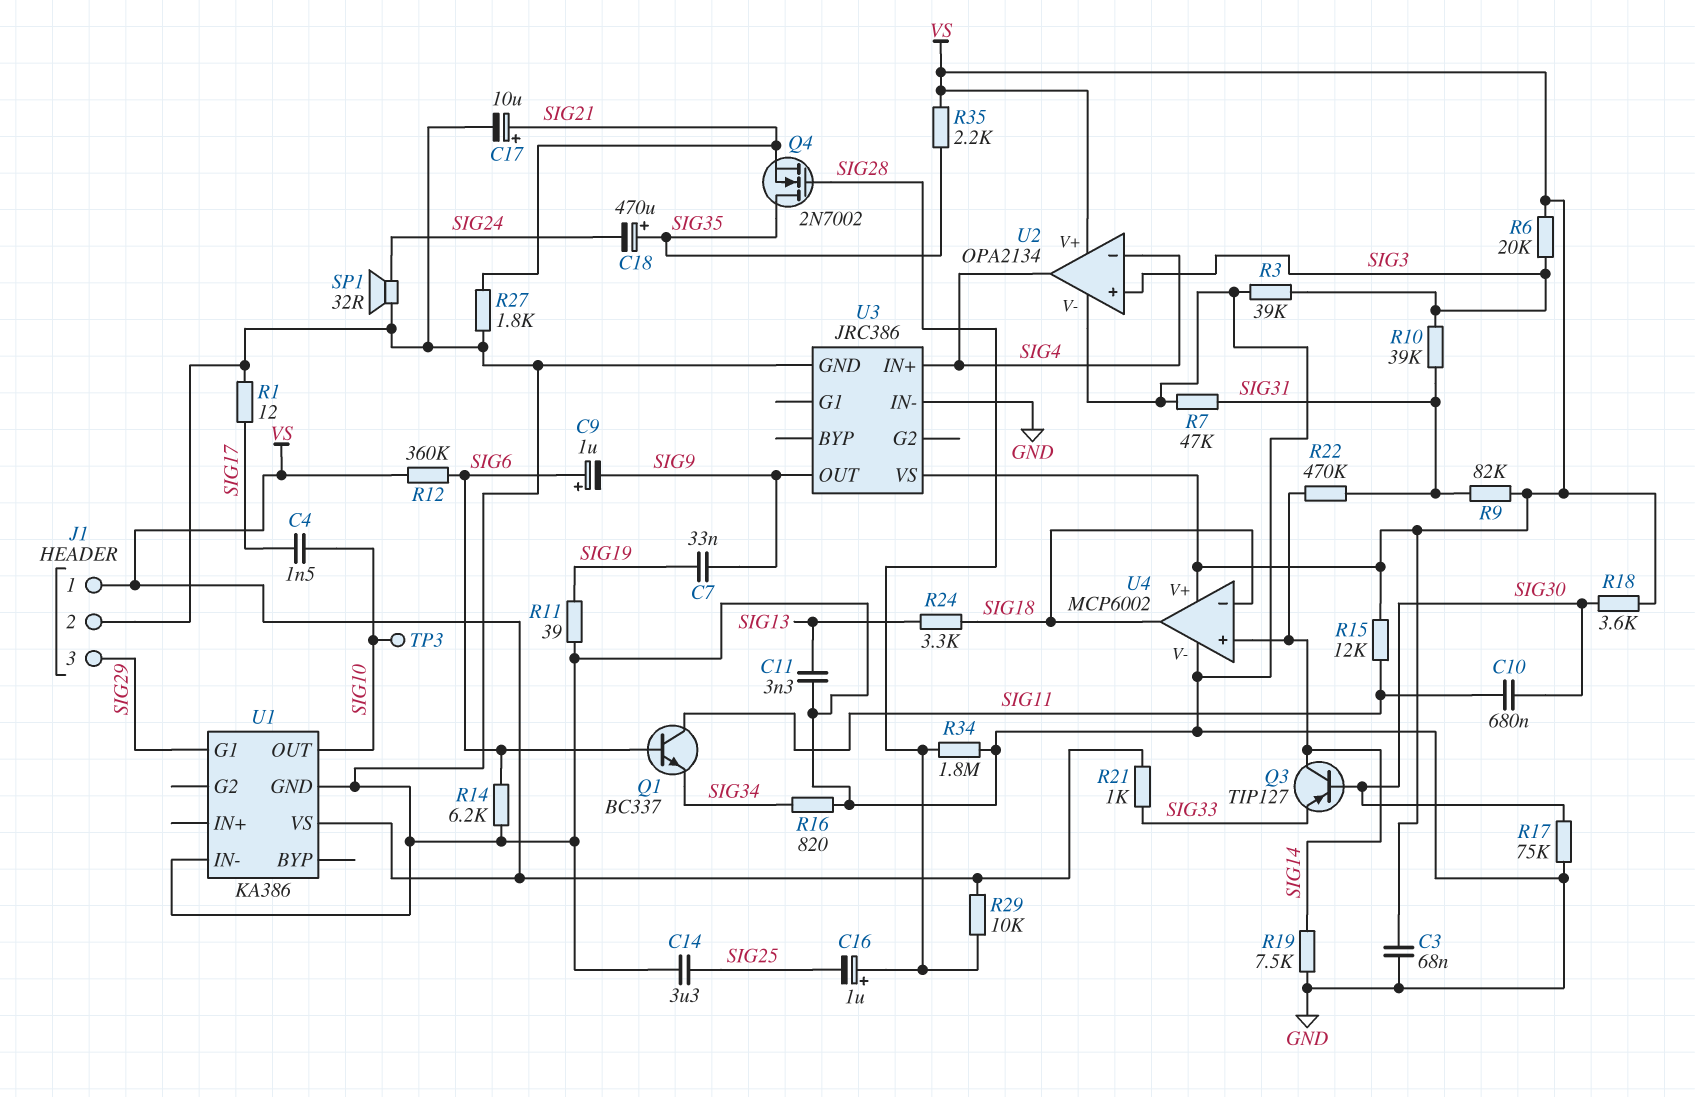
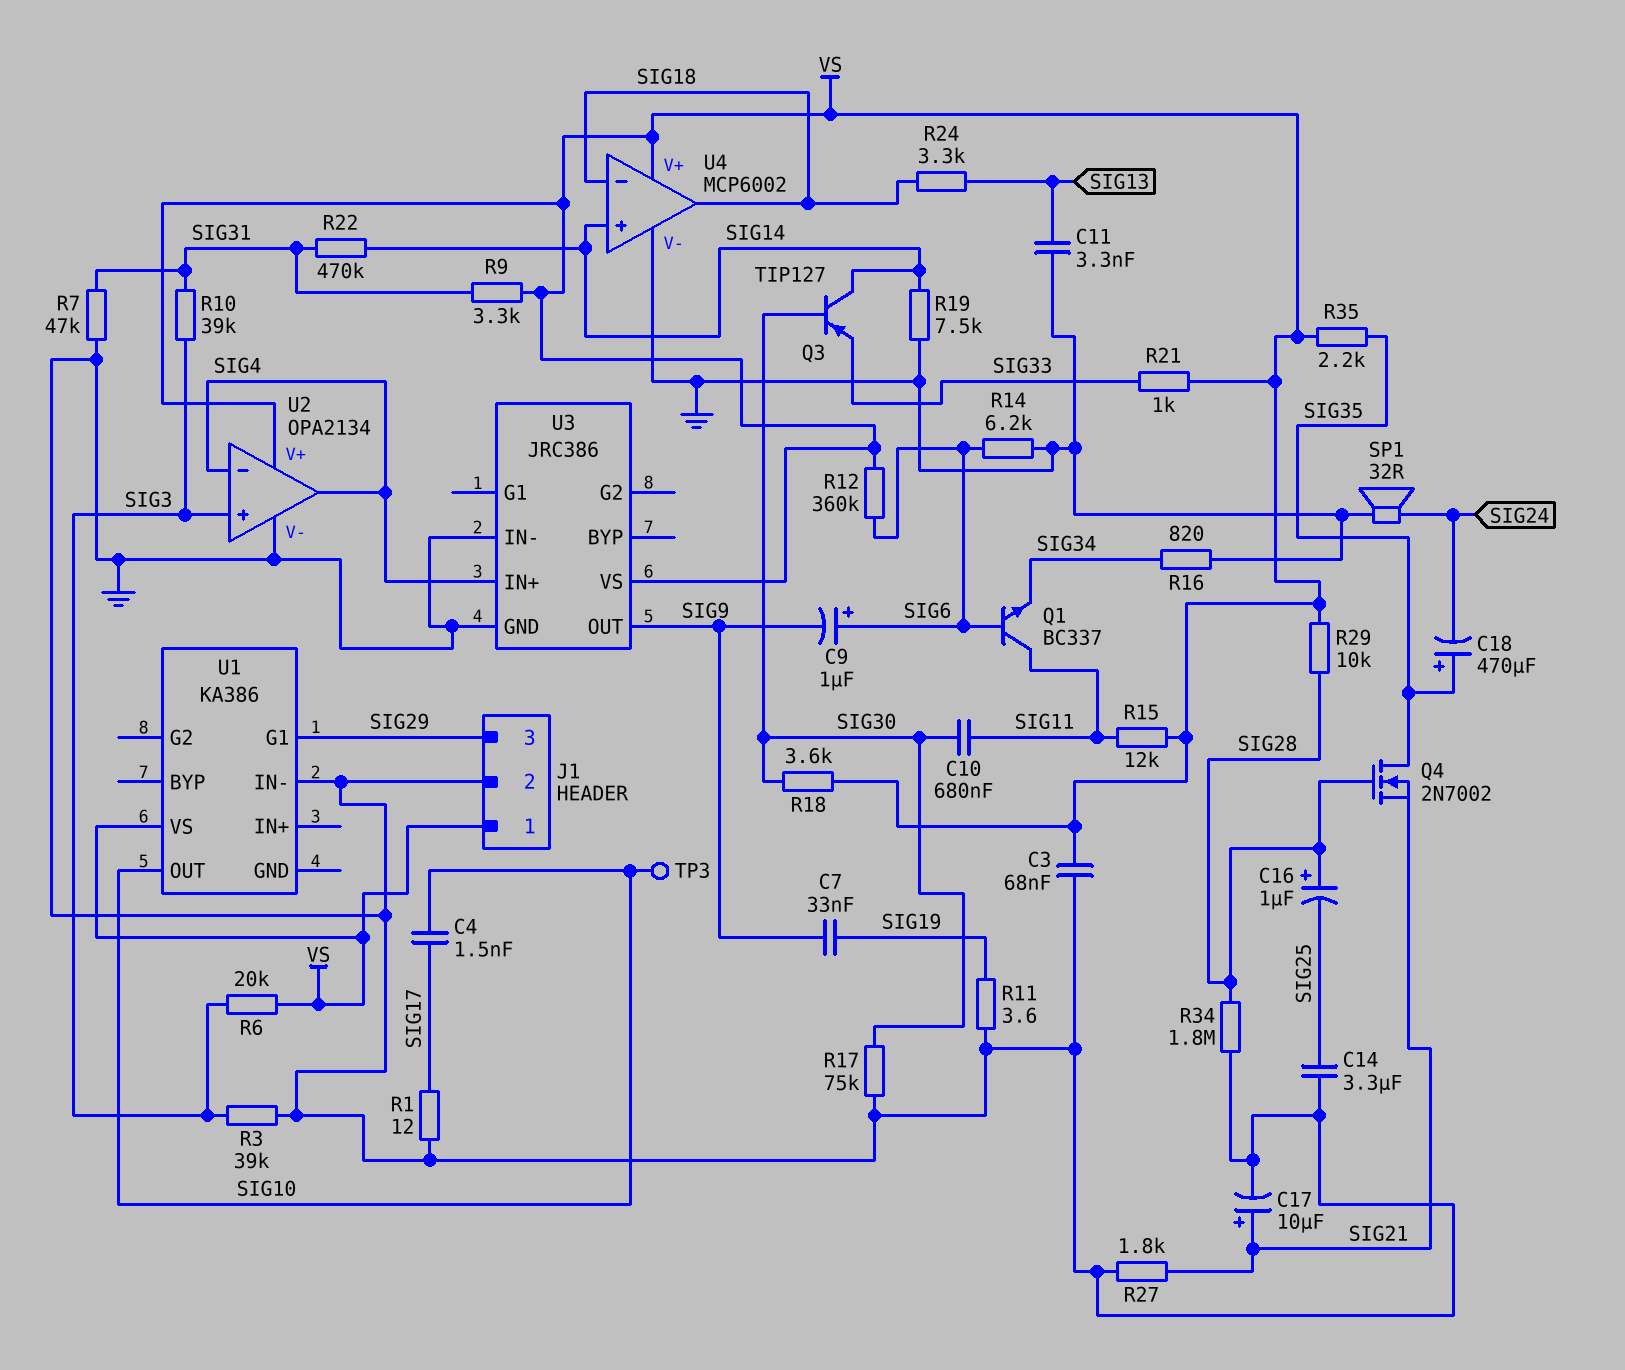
R9: 82k (SIG31, VS) -> 3.3k (SIG31, VS)
R11: 39 (GND, SIG19) -> 3.6 (GND, SIG19)
U1 pin GND: GND -> none

